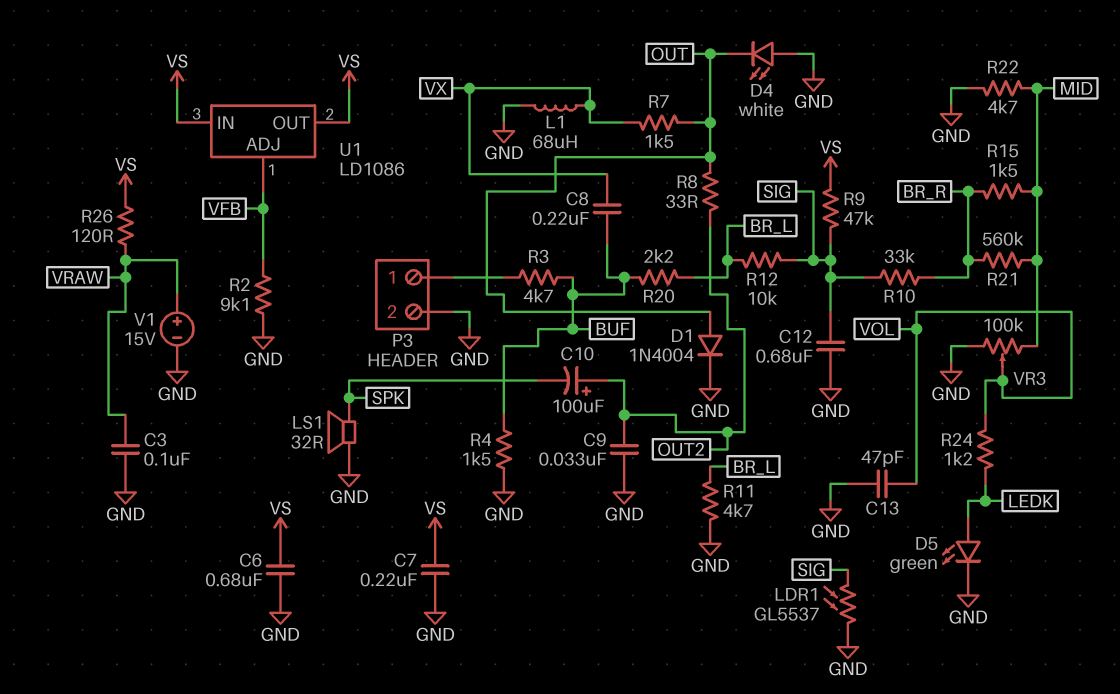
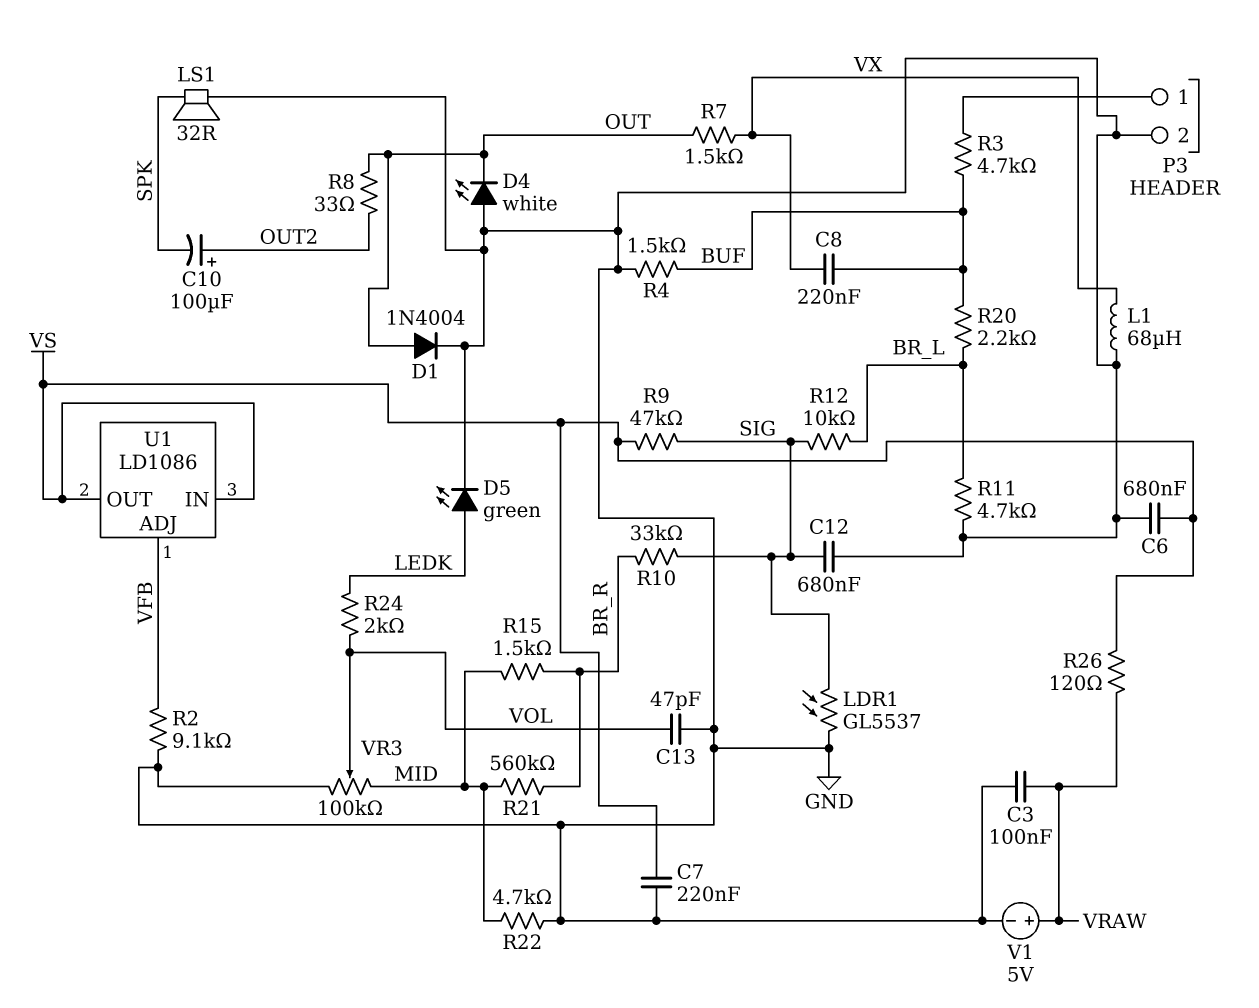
C9: 33nF (GND, OUT2) -> none
R24: 1.2k (LEDK, VOL) -> 2k (LEDK, VOL)
V1: 15V (plus VRAW, minus GND) -> 5V (plus VRAW, minus GND)

